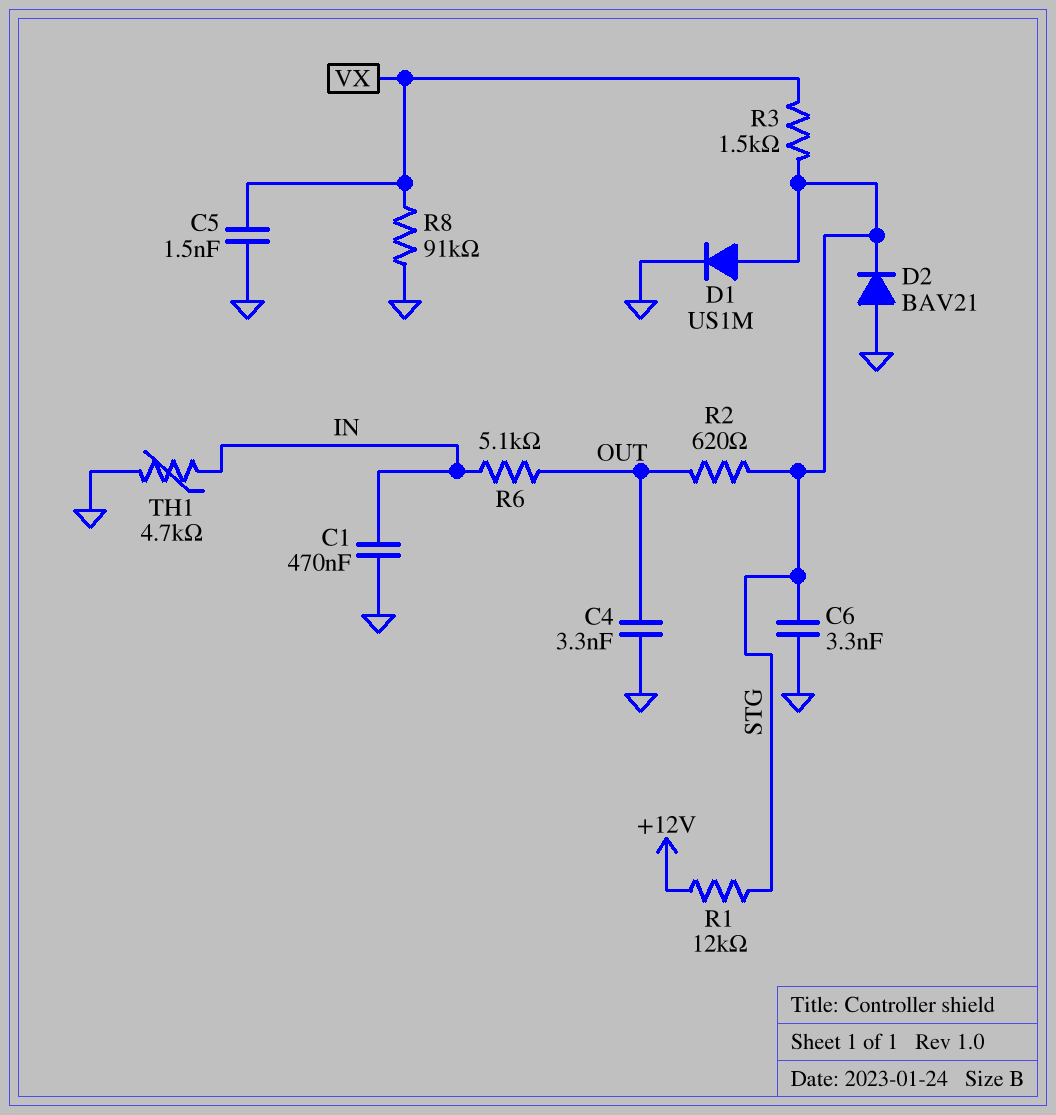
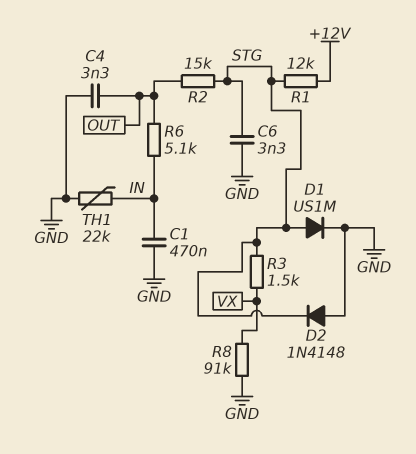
C5: 1.5nF (GND, VX) -> none
D2: diode BAV21 (A GND, K STG) -> diode 1N4148 (A GND, K STG)
R2: 620 (OUT, STG) -> 15k (OUT, STG)
TH1: 4.7k (GND, IN) -> 22k (GND, IN)

